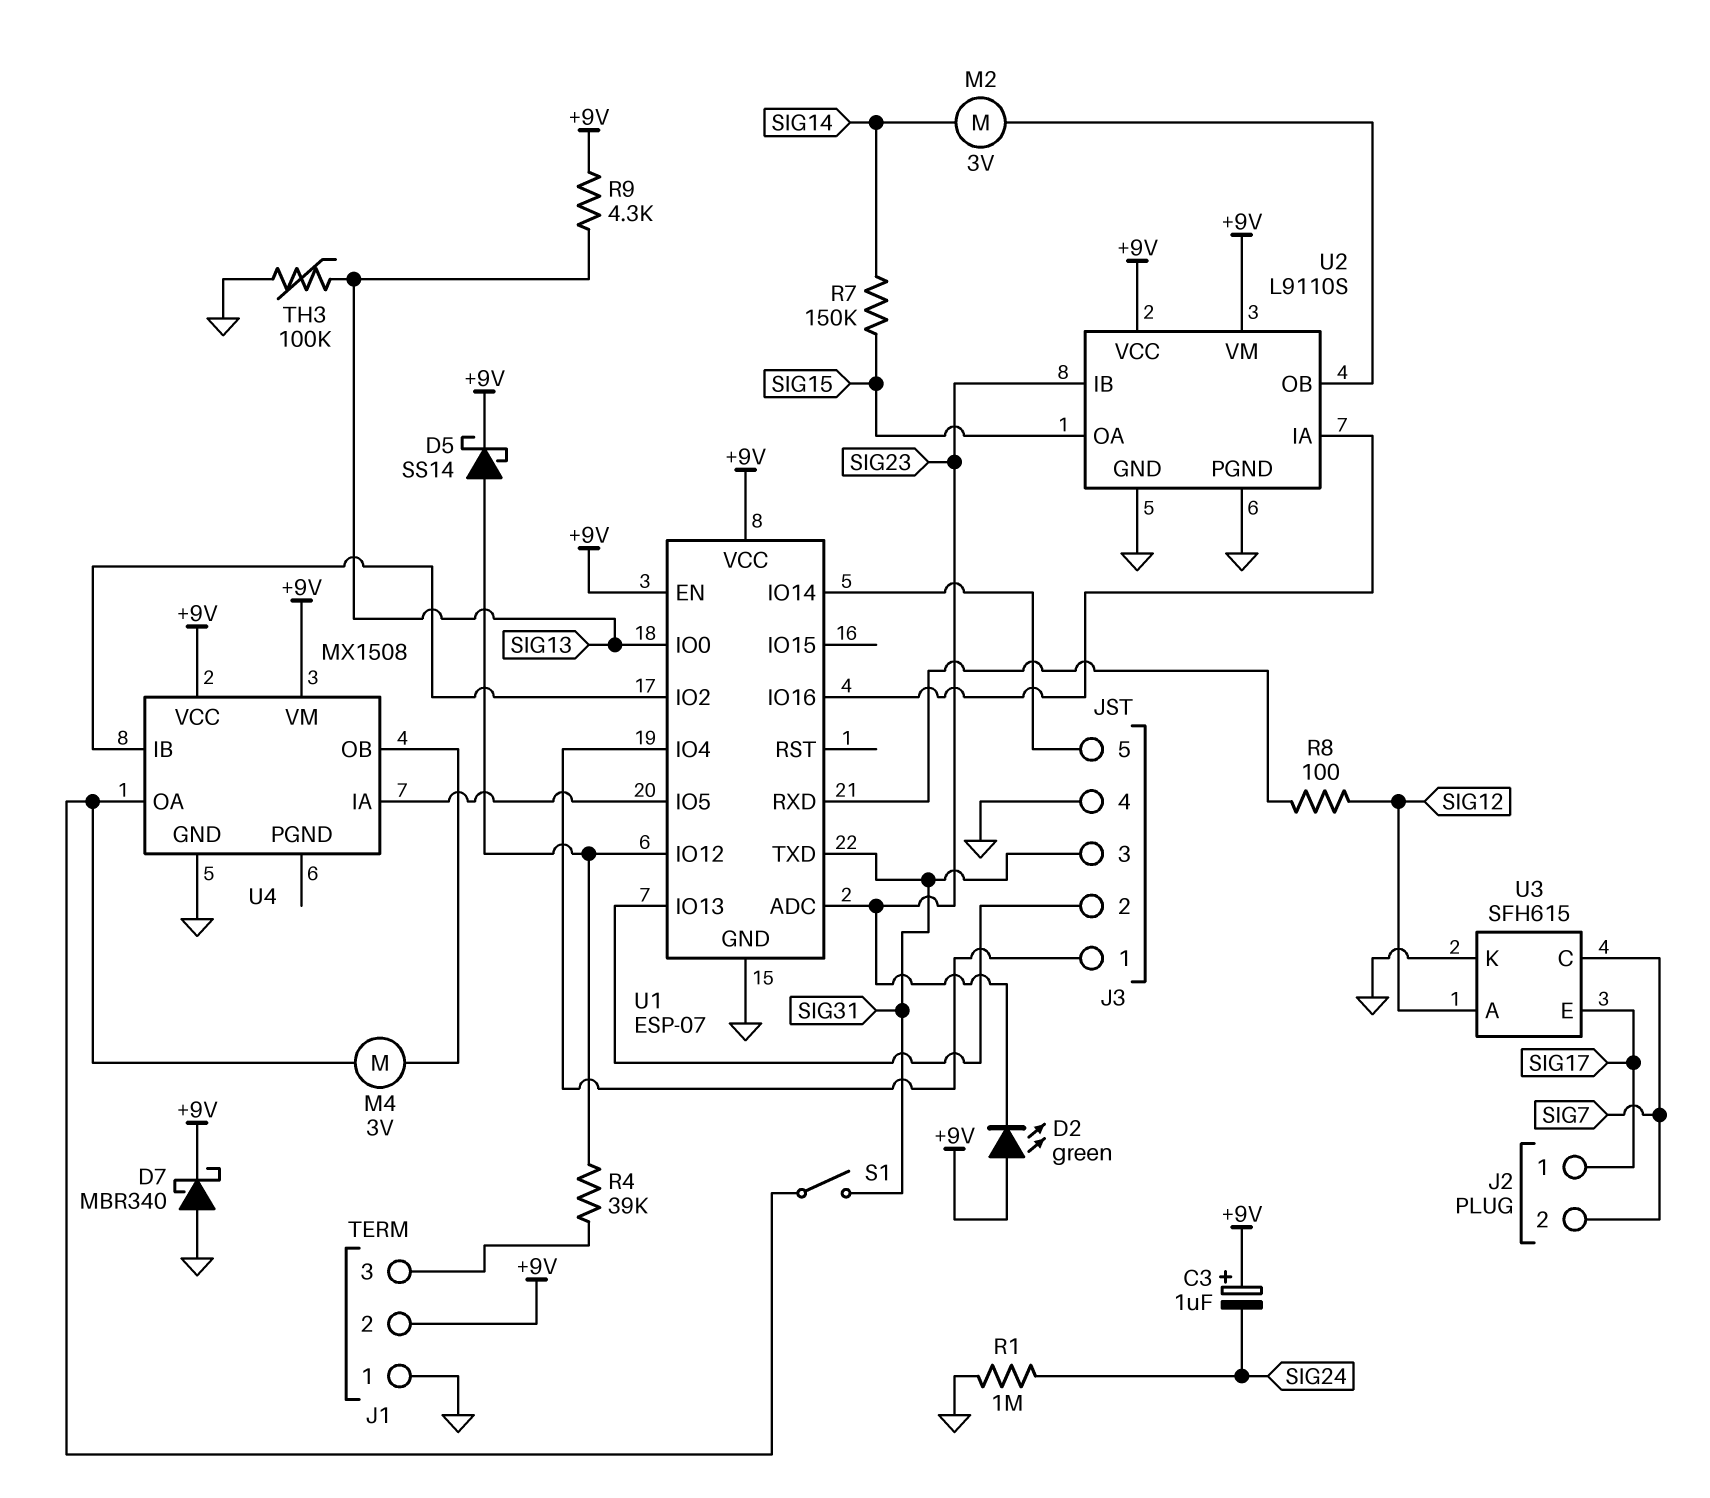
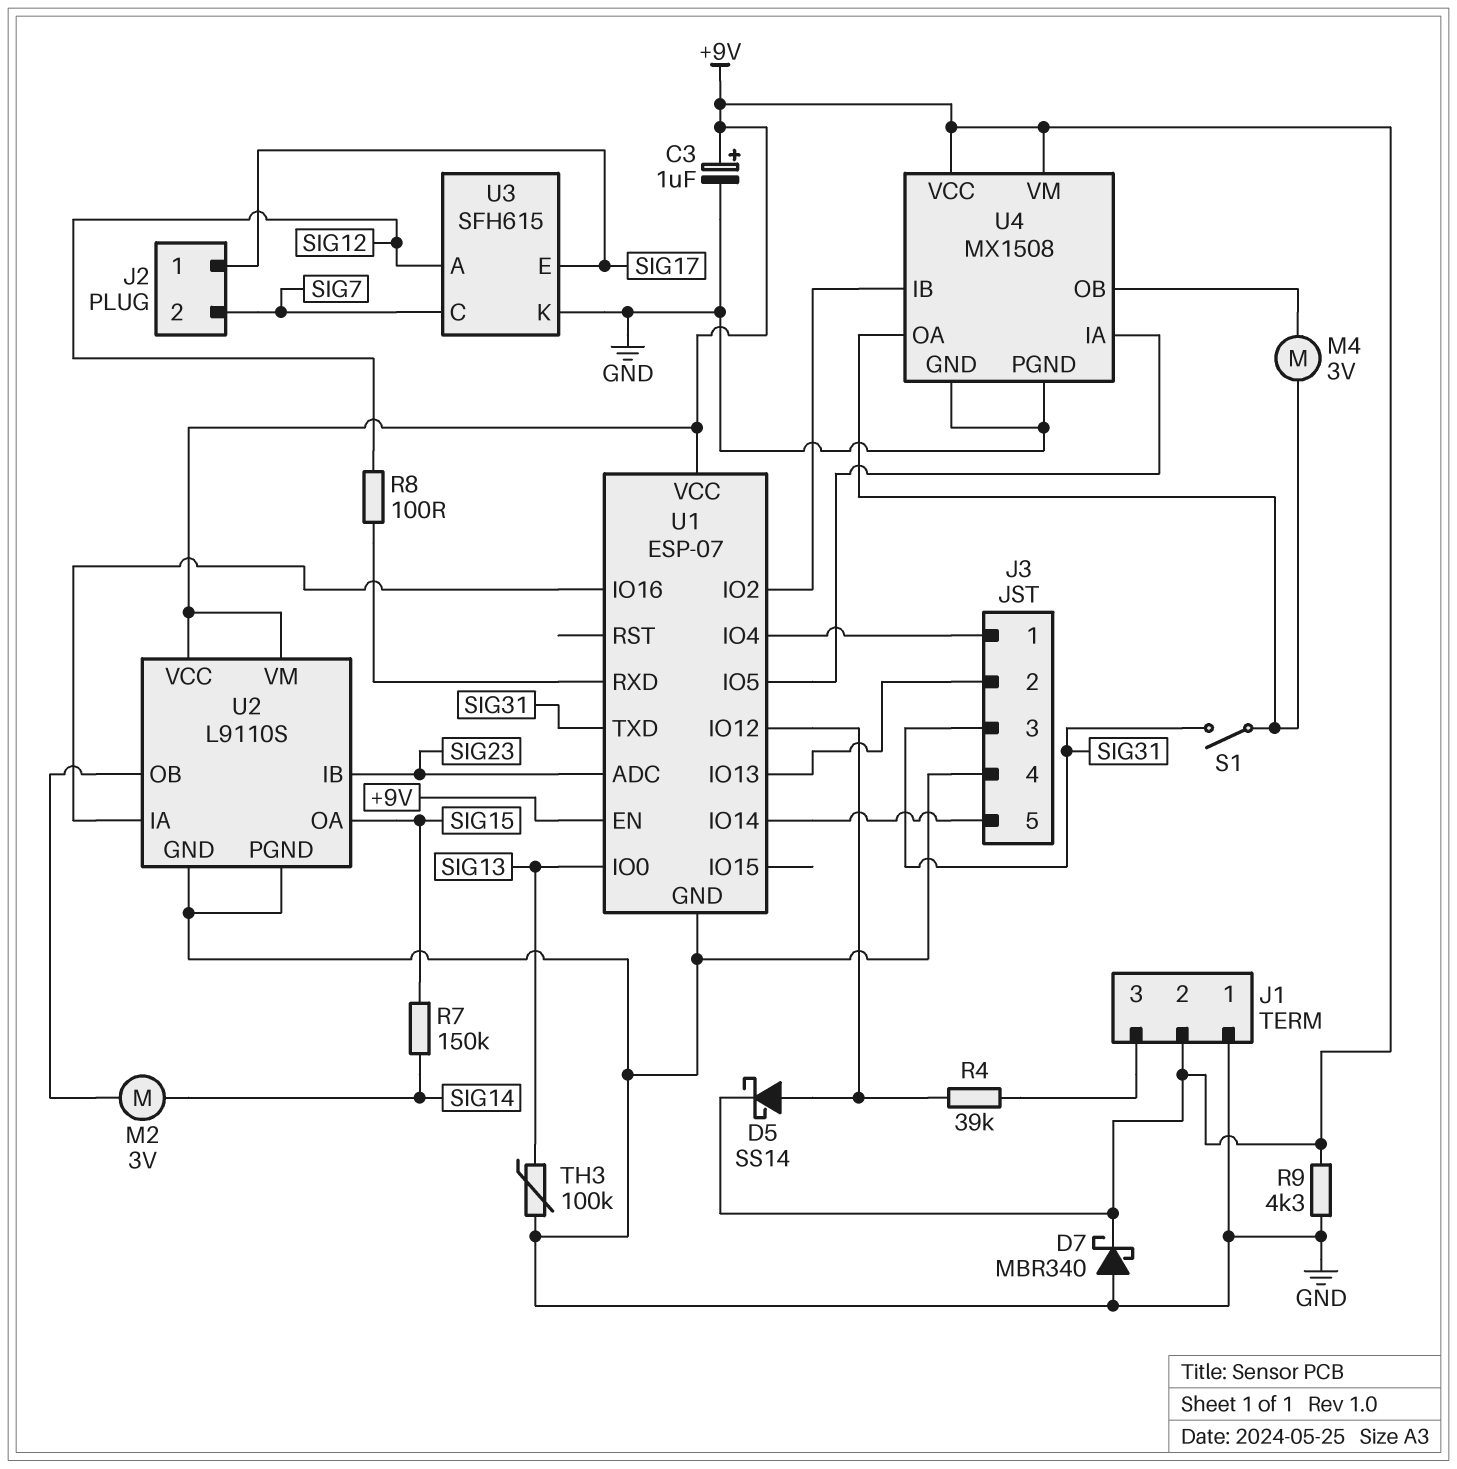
C3: 1uF (plus +9V, minus SIG24) -> 1uF (plus +9V, minus GND)
D2: LED green (A +9V, K SIG23) -> none
R1: 1M (GND, SIG24) -> none
R9: 4.3k (+9V, SIG13) -> 4.3k (+9V, GND)
U4 pin PGND: none -> GND

